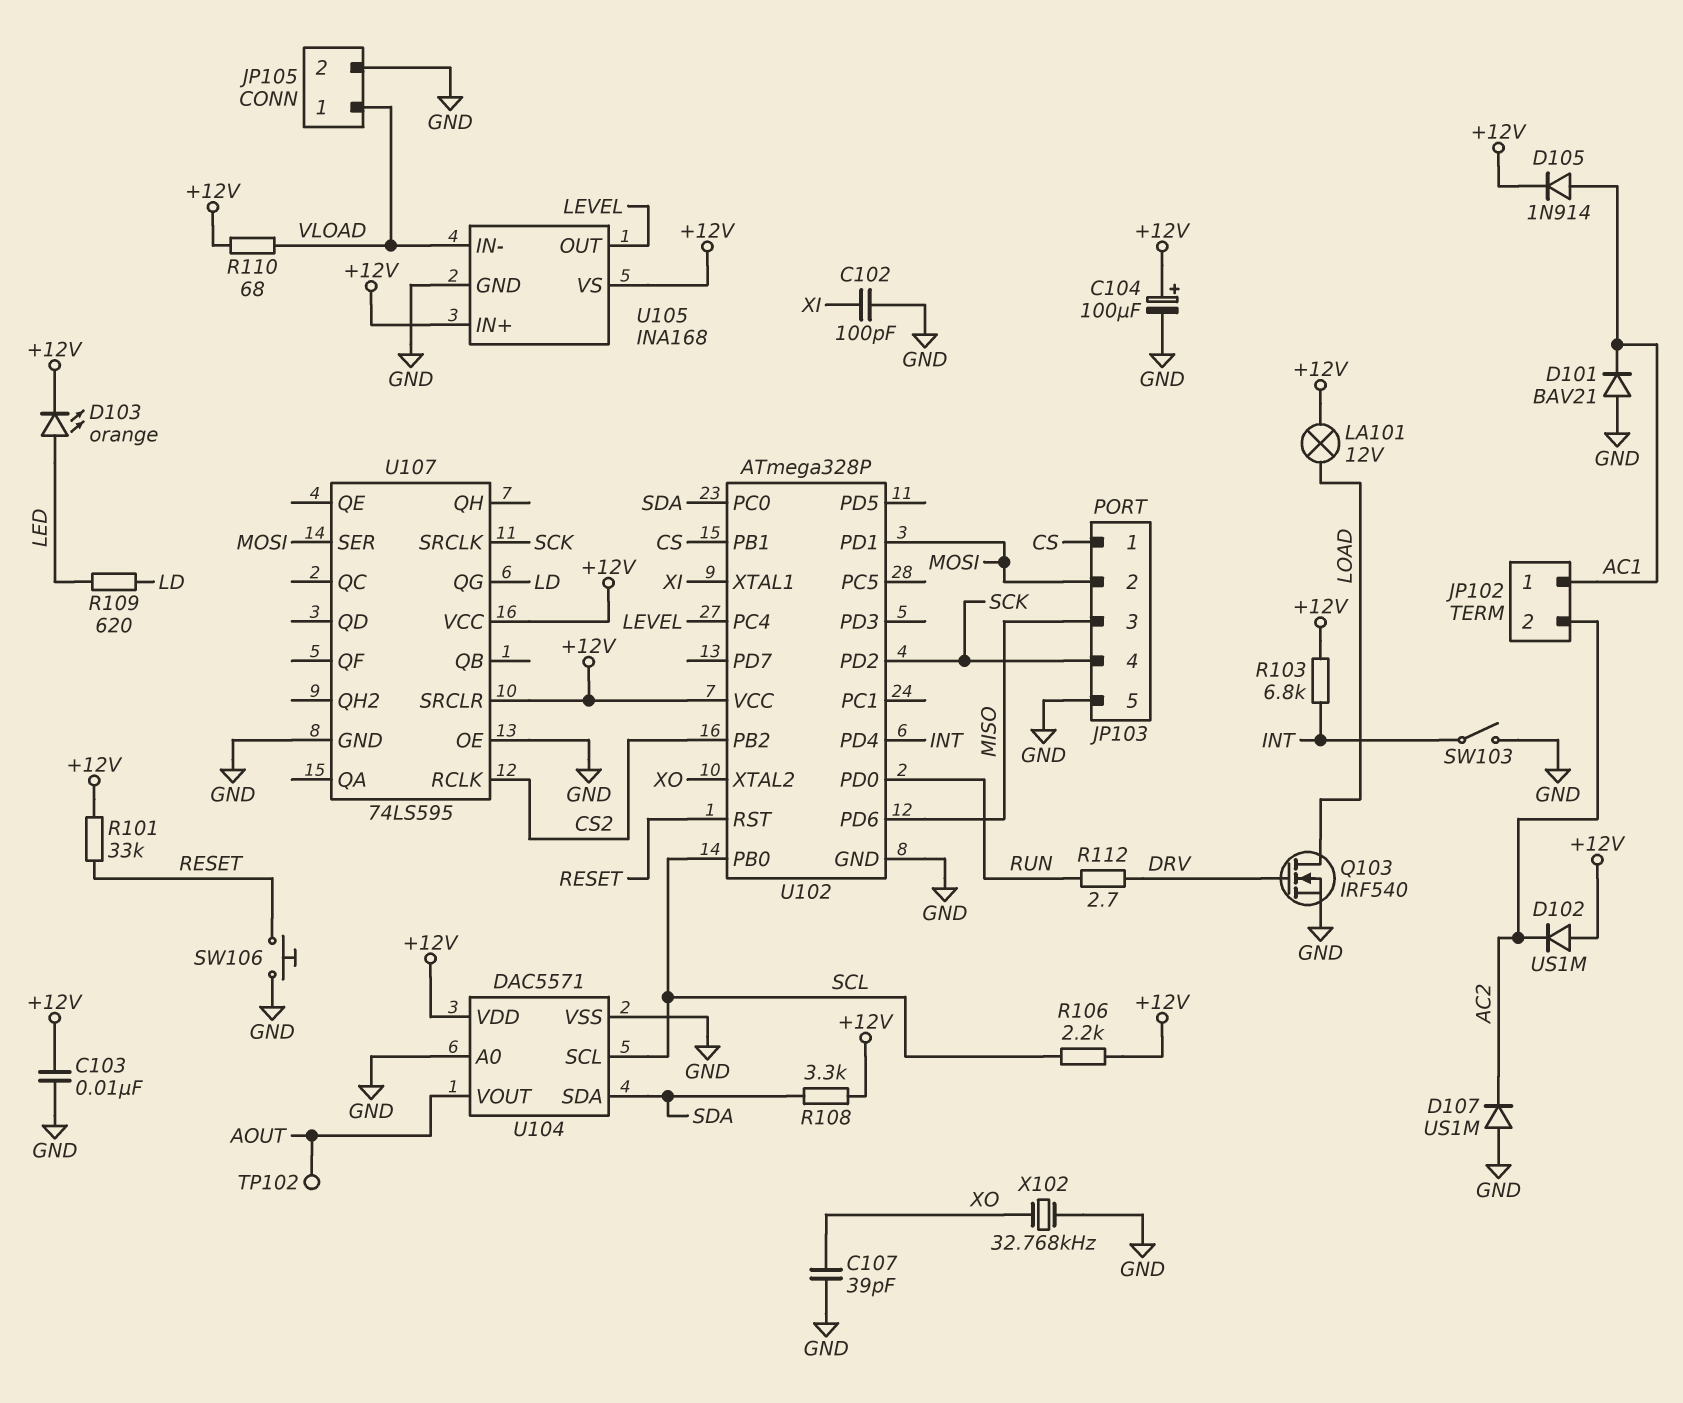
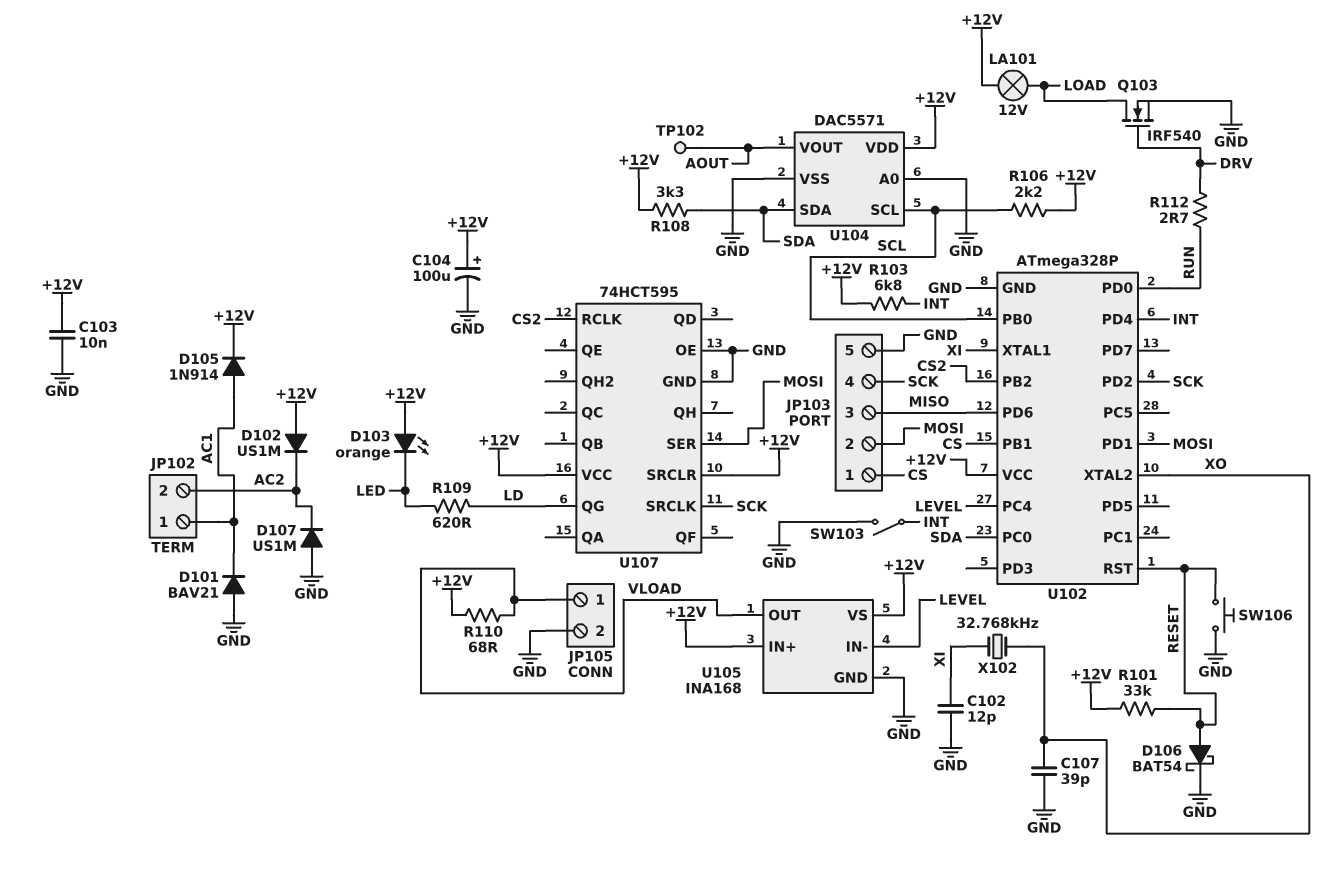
C102: 100pF (GND, XI) -> 12pF (GND, XI)
D103: LED orange (A LED, K +12V) -> LED orange (A +12V, K LED)
D106: none -> schottky BAT54 (A RESET, K GND)
U105 pin IN-: VLOAD -> LEVEL
U105 pin OUT: LEVEL -> VLOAD
U107: 74LS595 -> 74HCT595
X102: 32.768kHz (GND, XO) -> 32.768kHz (XI, XO)

